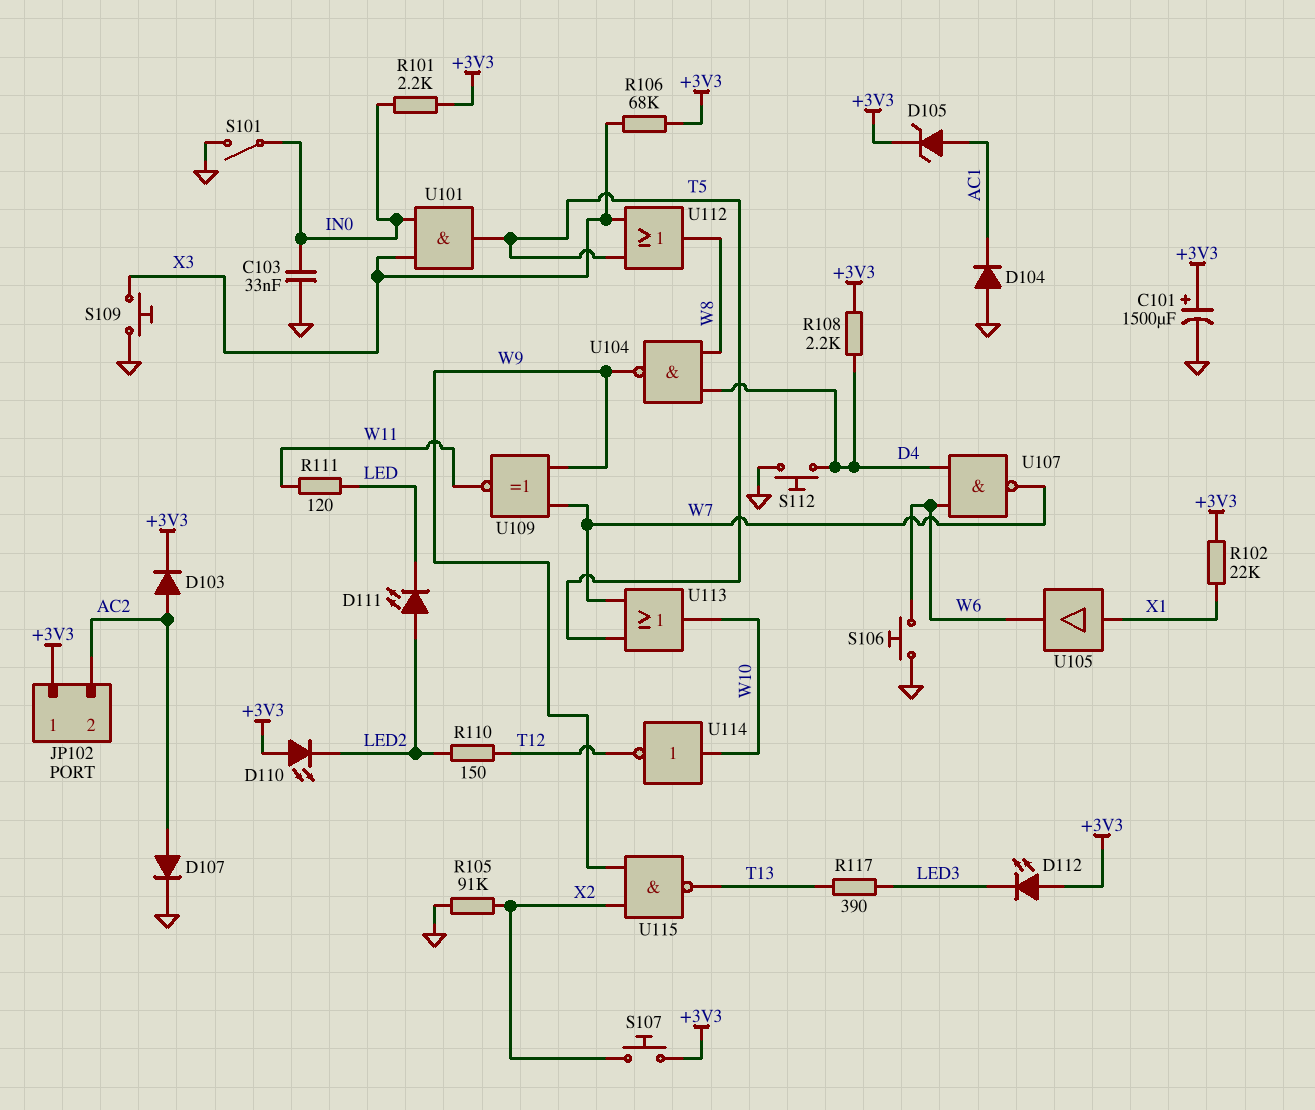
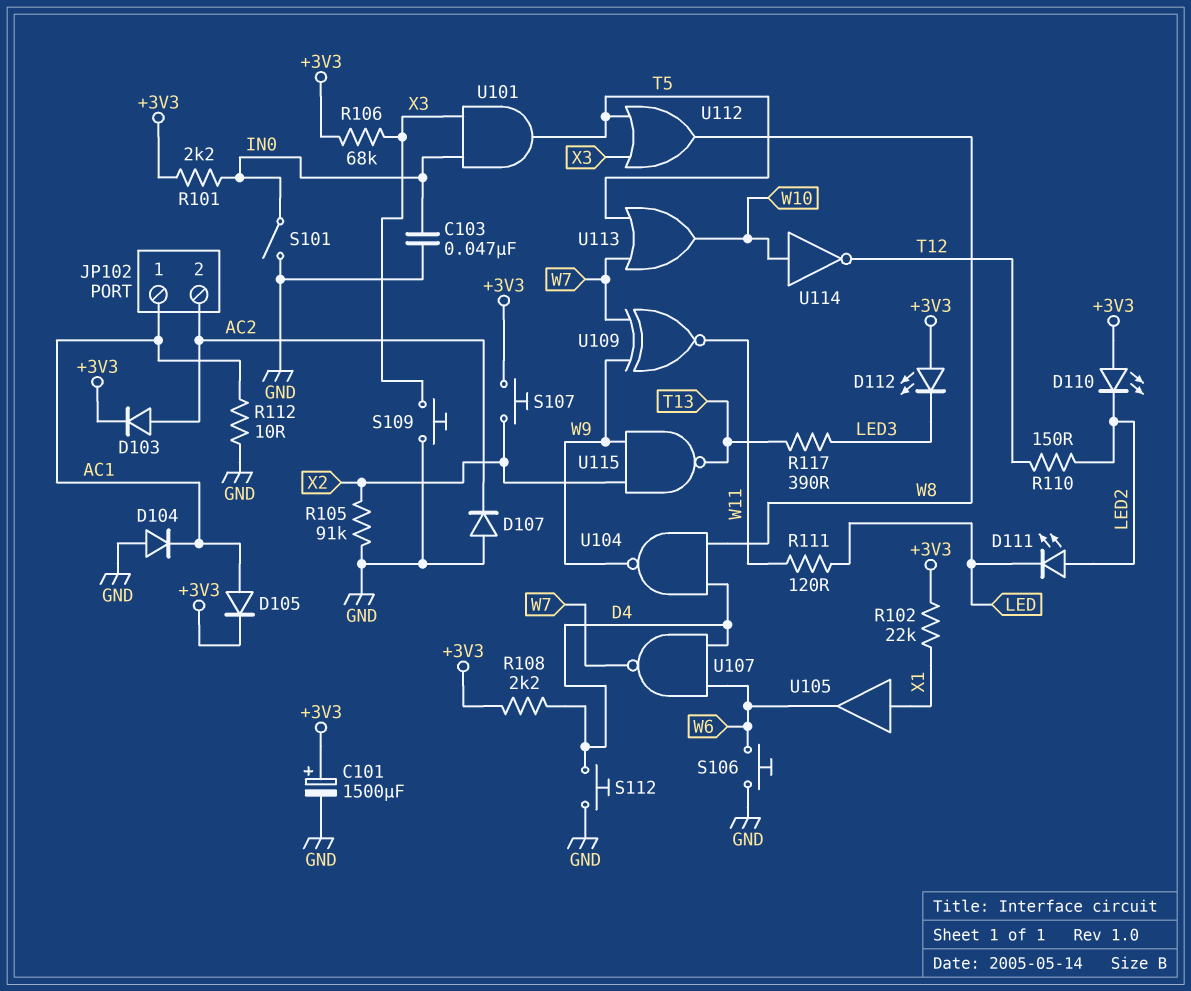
C103: 33nF (GND, IN0) -> 47nF (GND, IN0)
D105: zener (A AC1, K +3V3) -> diode (A AC1, K +3V3)
D107: diode (A AC2, K GND) -> diode (A GND, K AC2)
JP102 pin 1: +3V3 -> AC1
R112: none -> 10 (AC1, GND)

